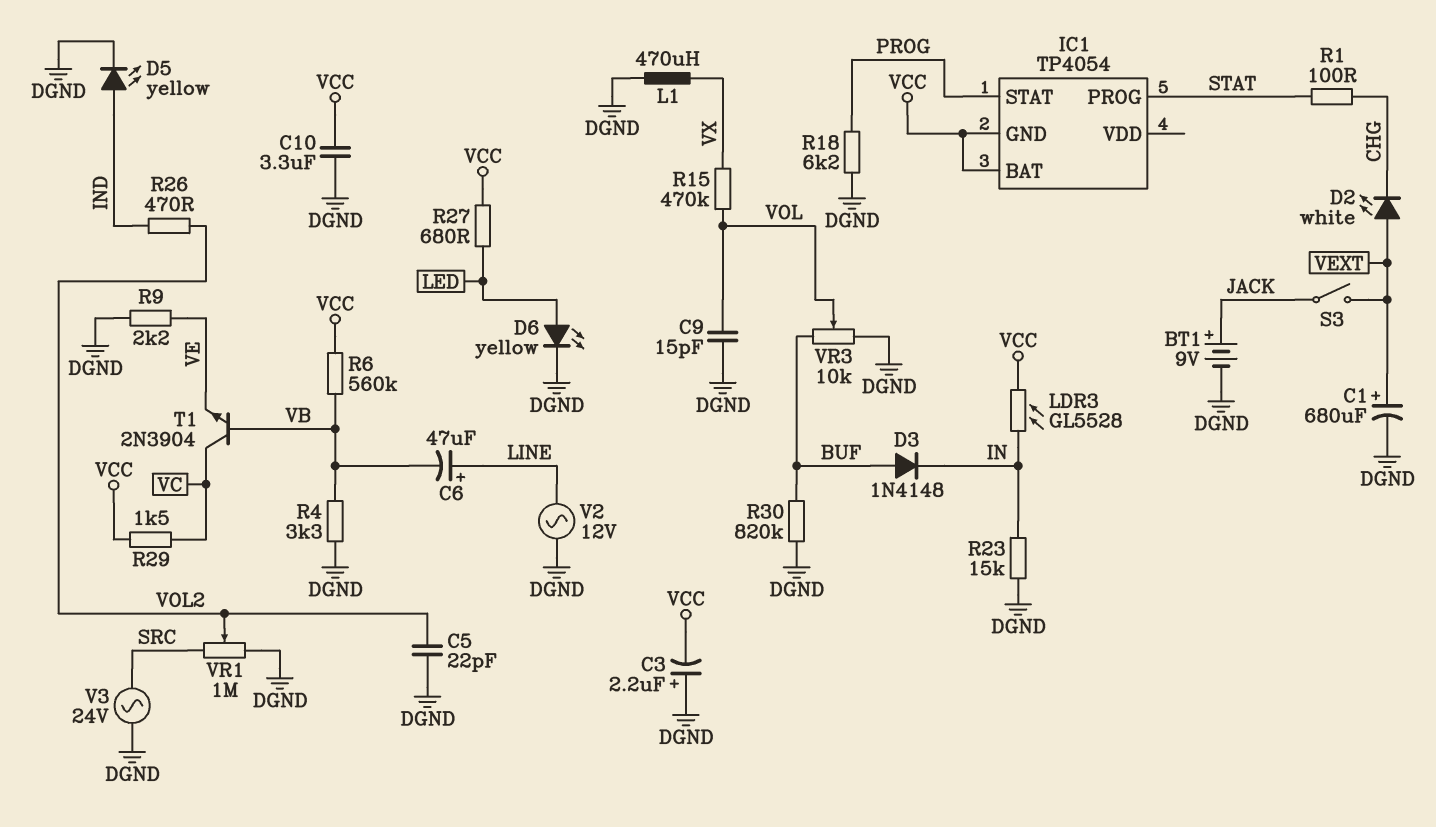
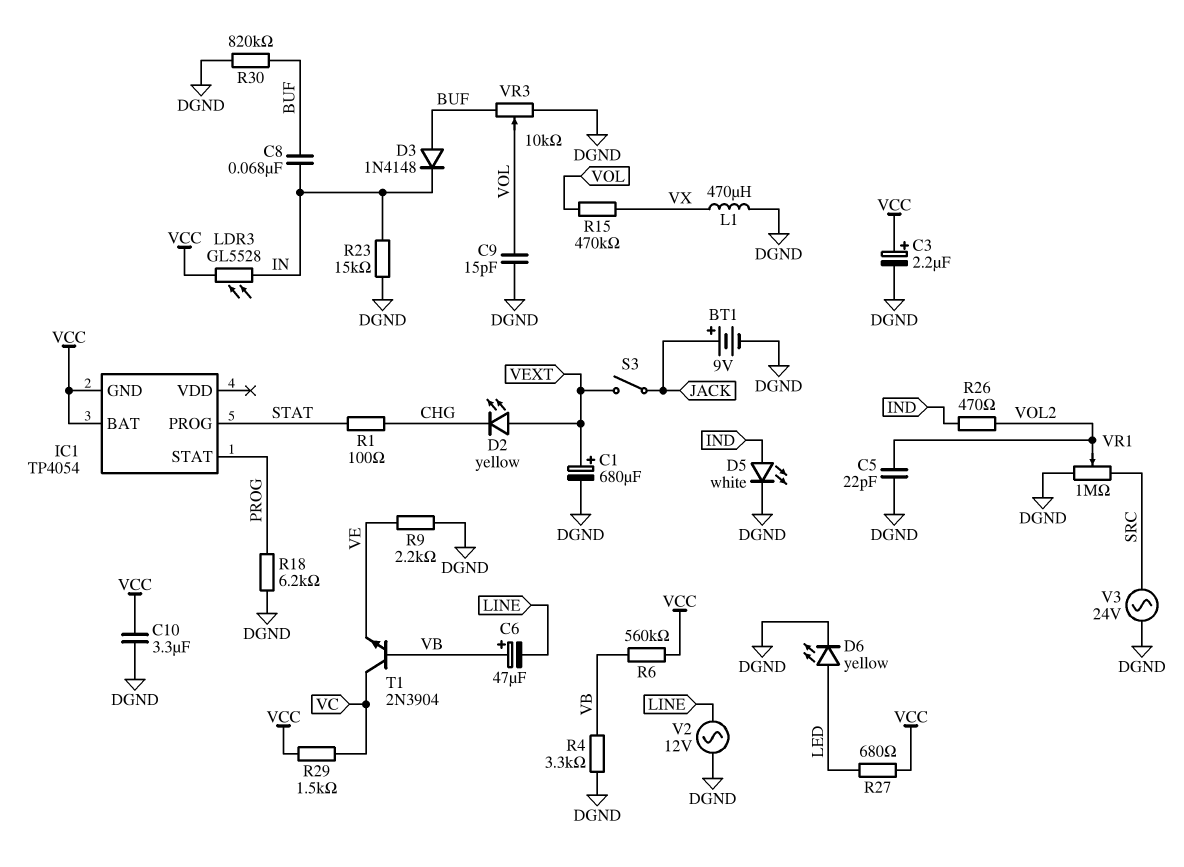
C3: 2.2uF (plus DGND, minus VCC) -> 2.2uF (plus VCC, minus DGND)
C6: 47uF (plus LINE, minus VB) -> 47uF (plus VB, minus LINE)
C8: none -> 68nF (BUF, IN)
D2: LED white (A VEXT, K CHG) -> LED yellow (A VEXT, K CHG)
D5: LED yellow (A IND, K DGND) -> LED white (A IND, K DGND)

